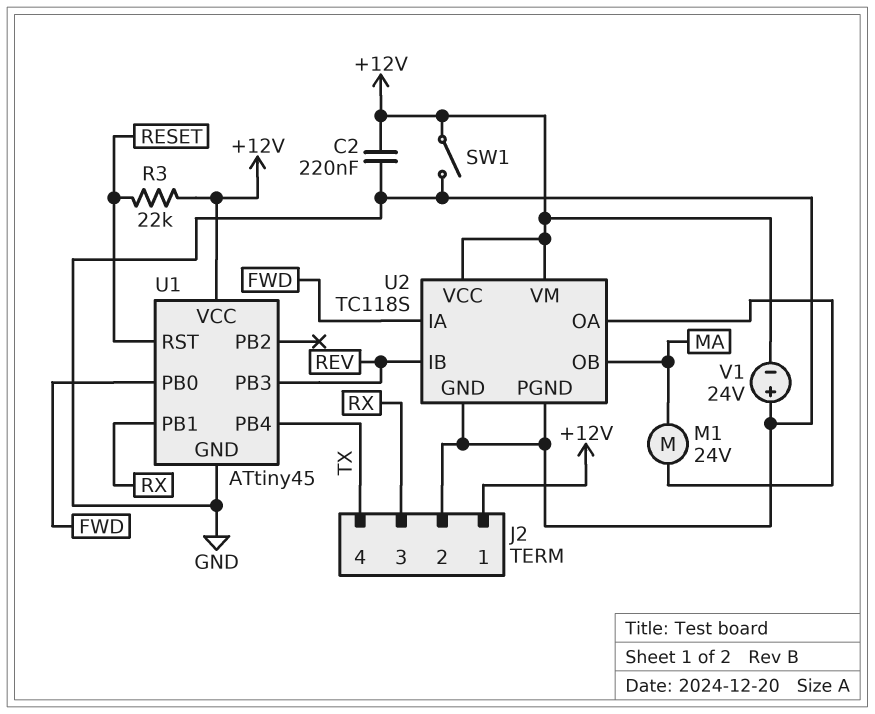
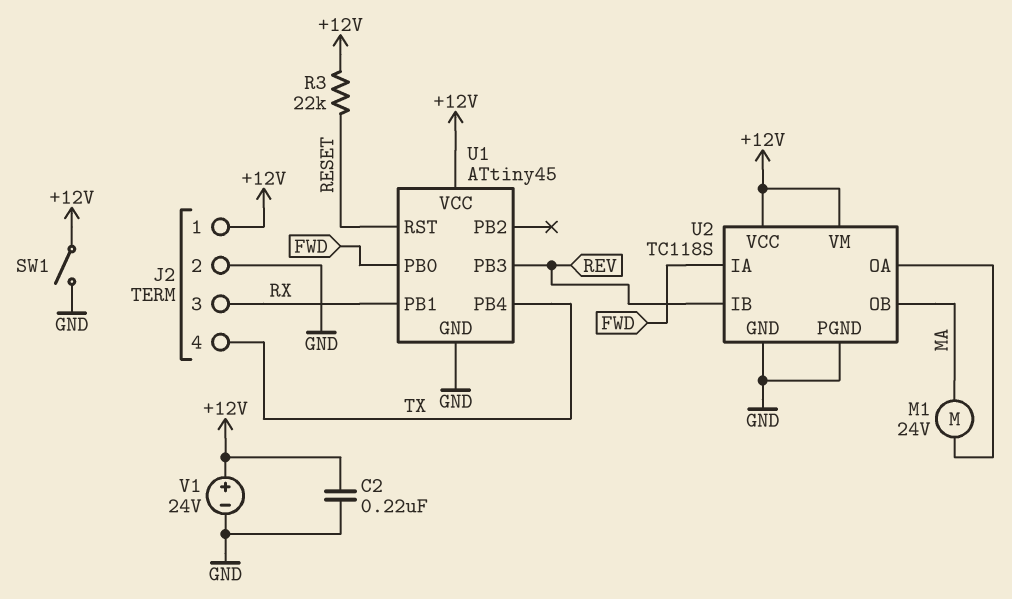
V1: 24V (plus GND, minus +12V) -> 24V (plus +12V, minus GND)

